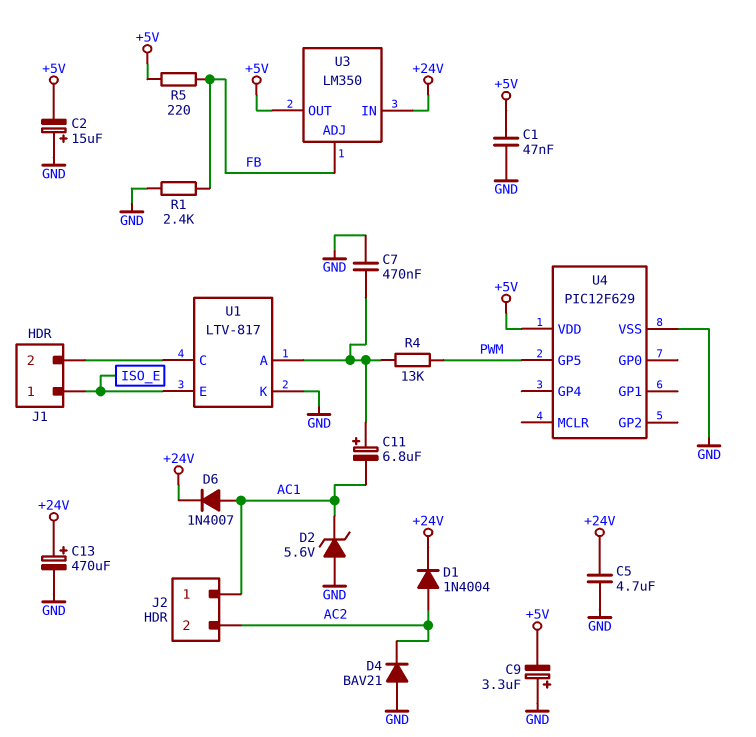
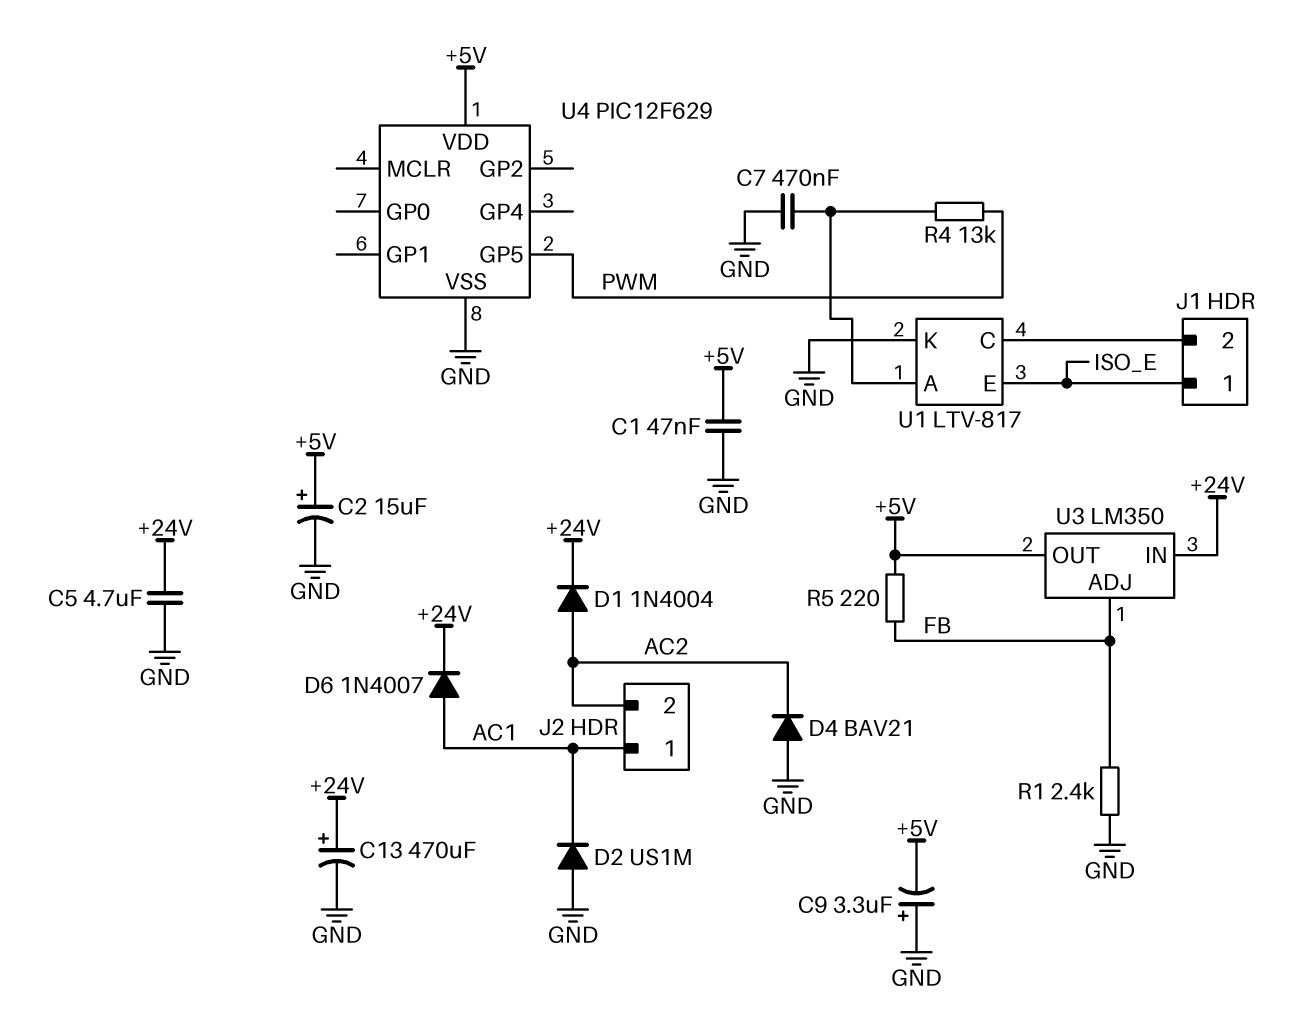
C2: 15uF (plus GND, minus +5V) -> 15uF (plus +5V, minus GND)
C11: 6.8uF (plus U1/A, minus AC1) -> none
D2: zener 5.6V (A GND, K AC1) -> diode US1M (A GND, K AC1)

